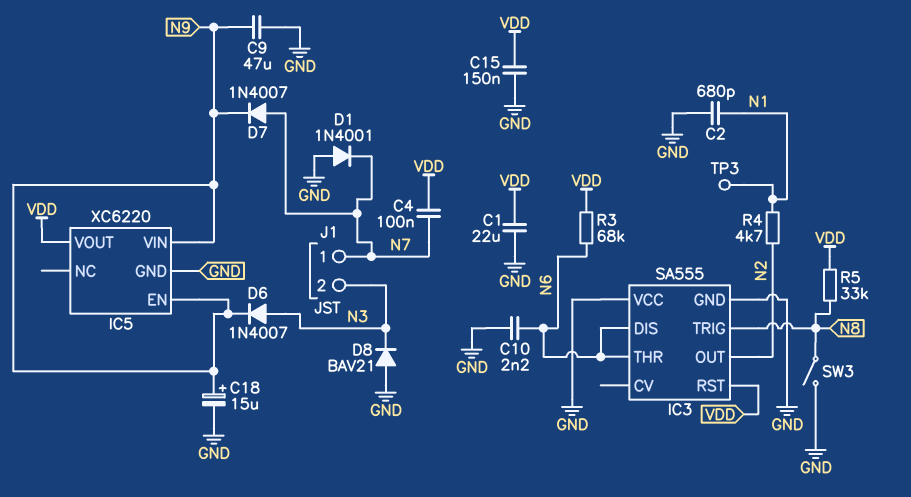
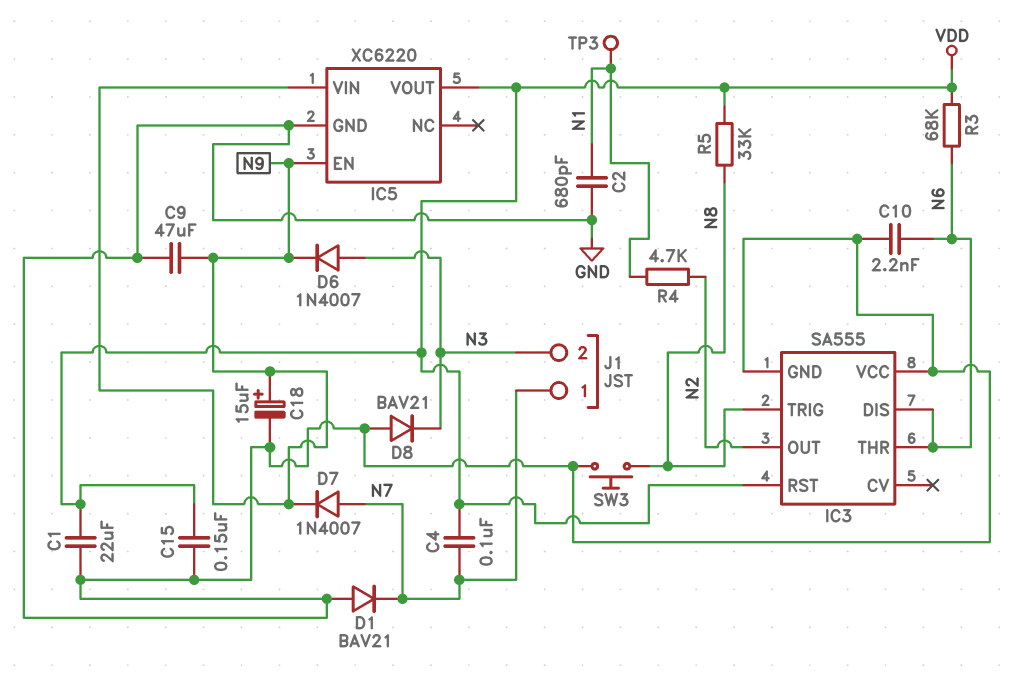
D1: diode 1N4001 (A GND, K N7) -> diode BAV21 (A GND, K N7)
SW3: switch (GND, N8) -> button (GND, N8)

